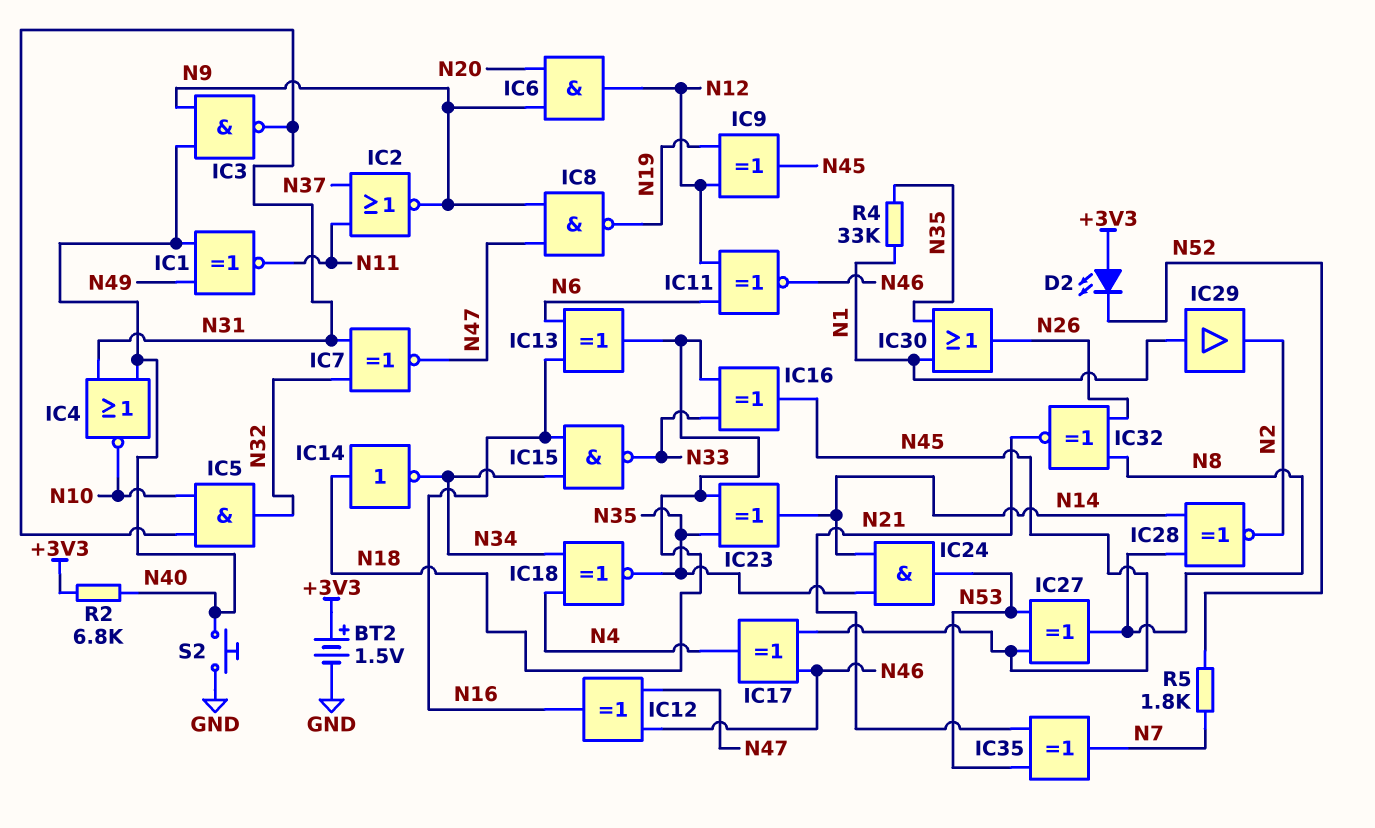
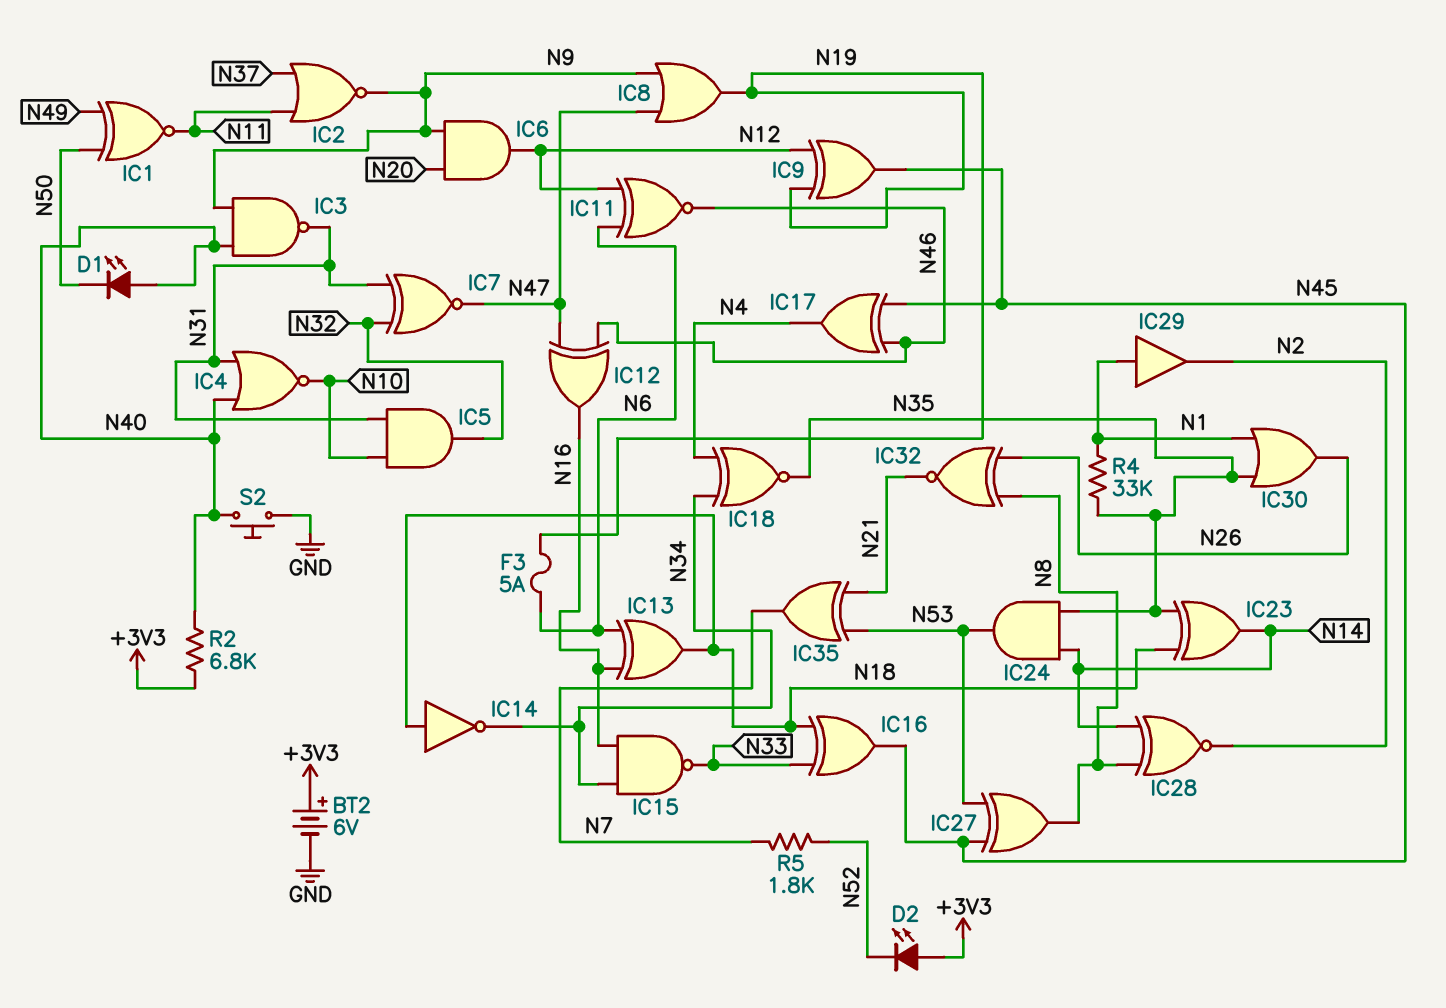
BT2: 1.5V (plus +3V3, minus GND) -> 6V (plus +3V3, minus GND)
D1: none -> LED (A N40, K N50)
F3: none -> 5A (N6, N19)
IC1: XNOR (in N40, in N49, out N11) -> XNOR (in N49, in N50, out N11)
IC8: NAND (in N9, in N47, out N19) -> OR (in N9, in N47, out N19)

